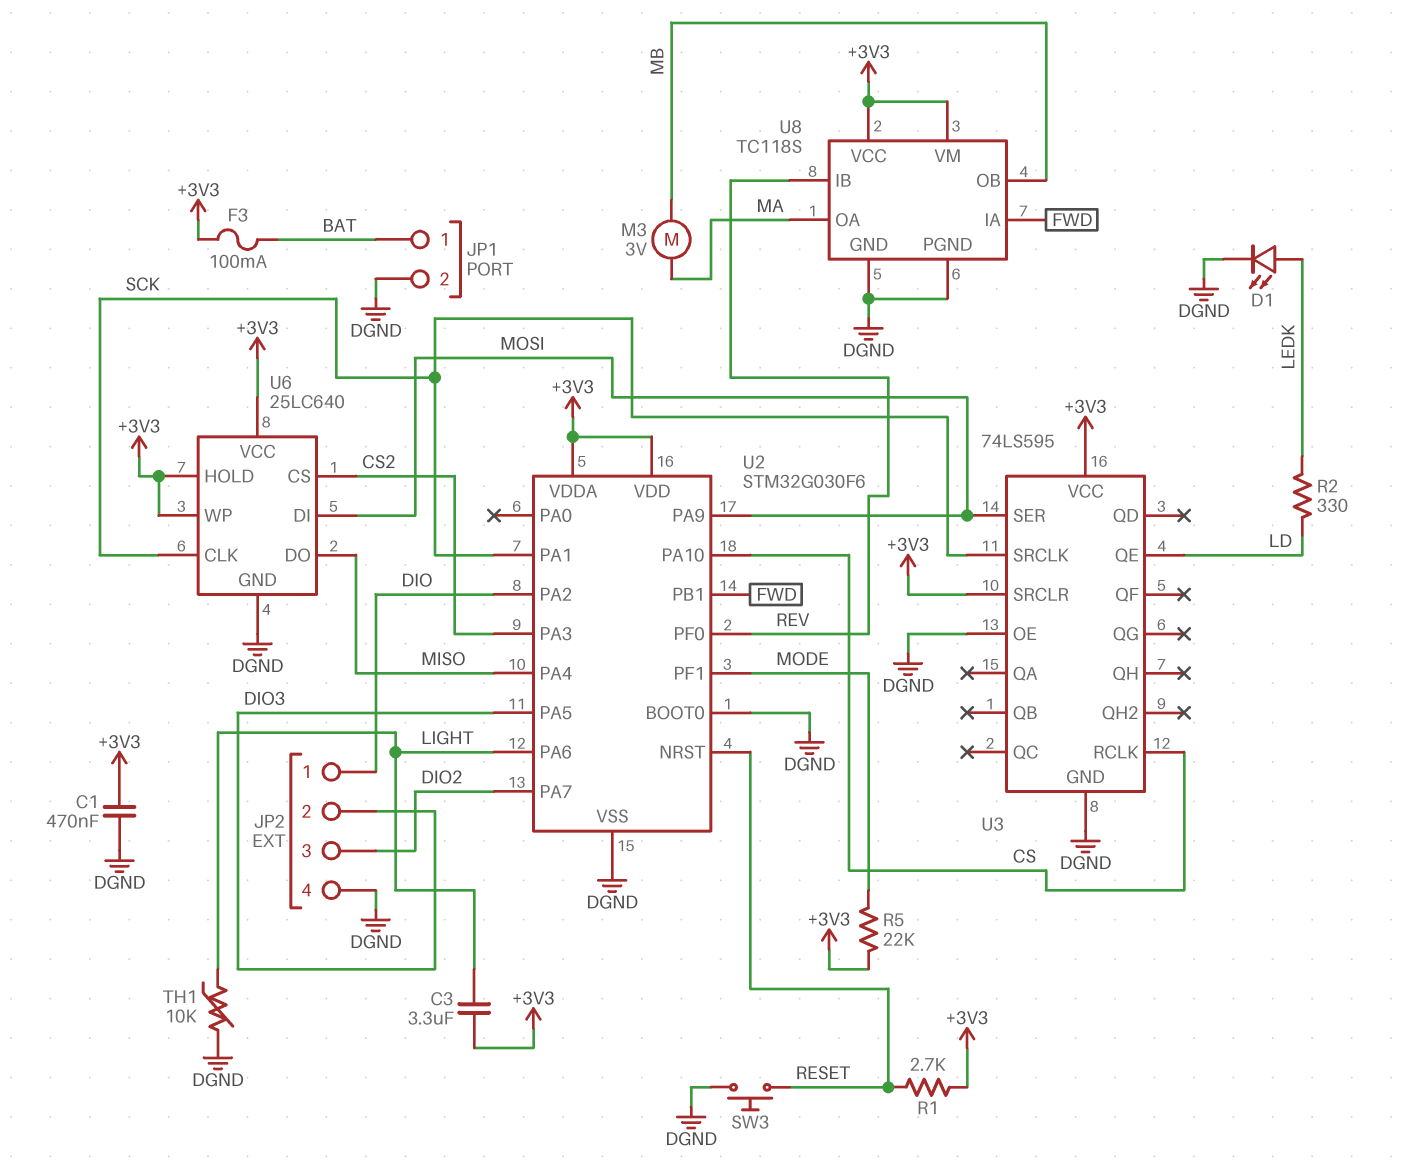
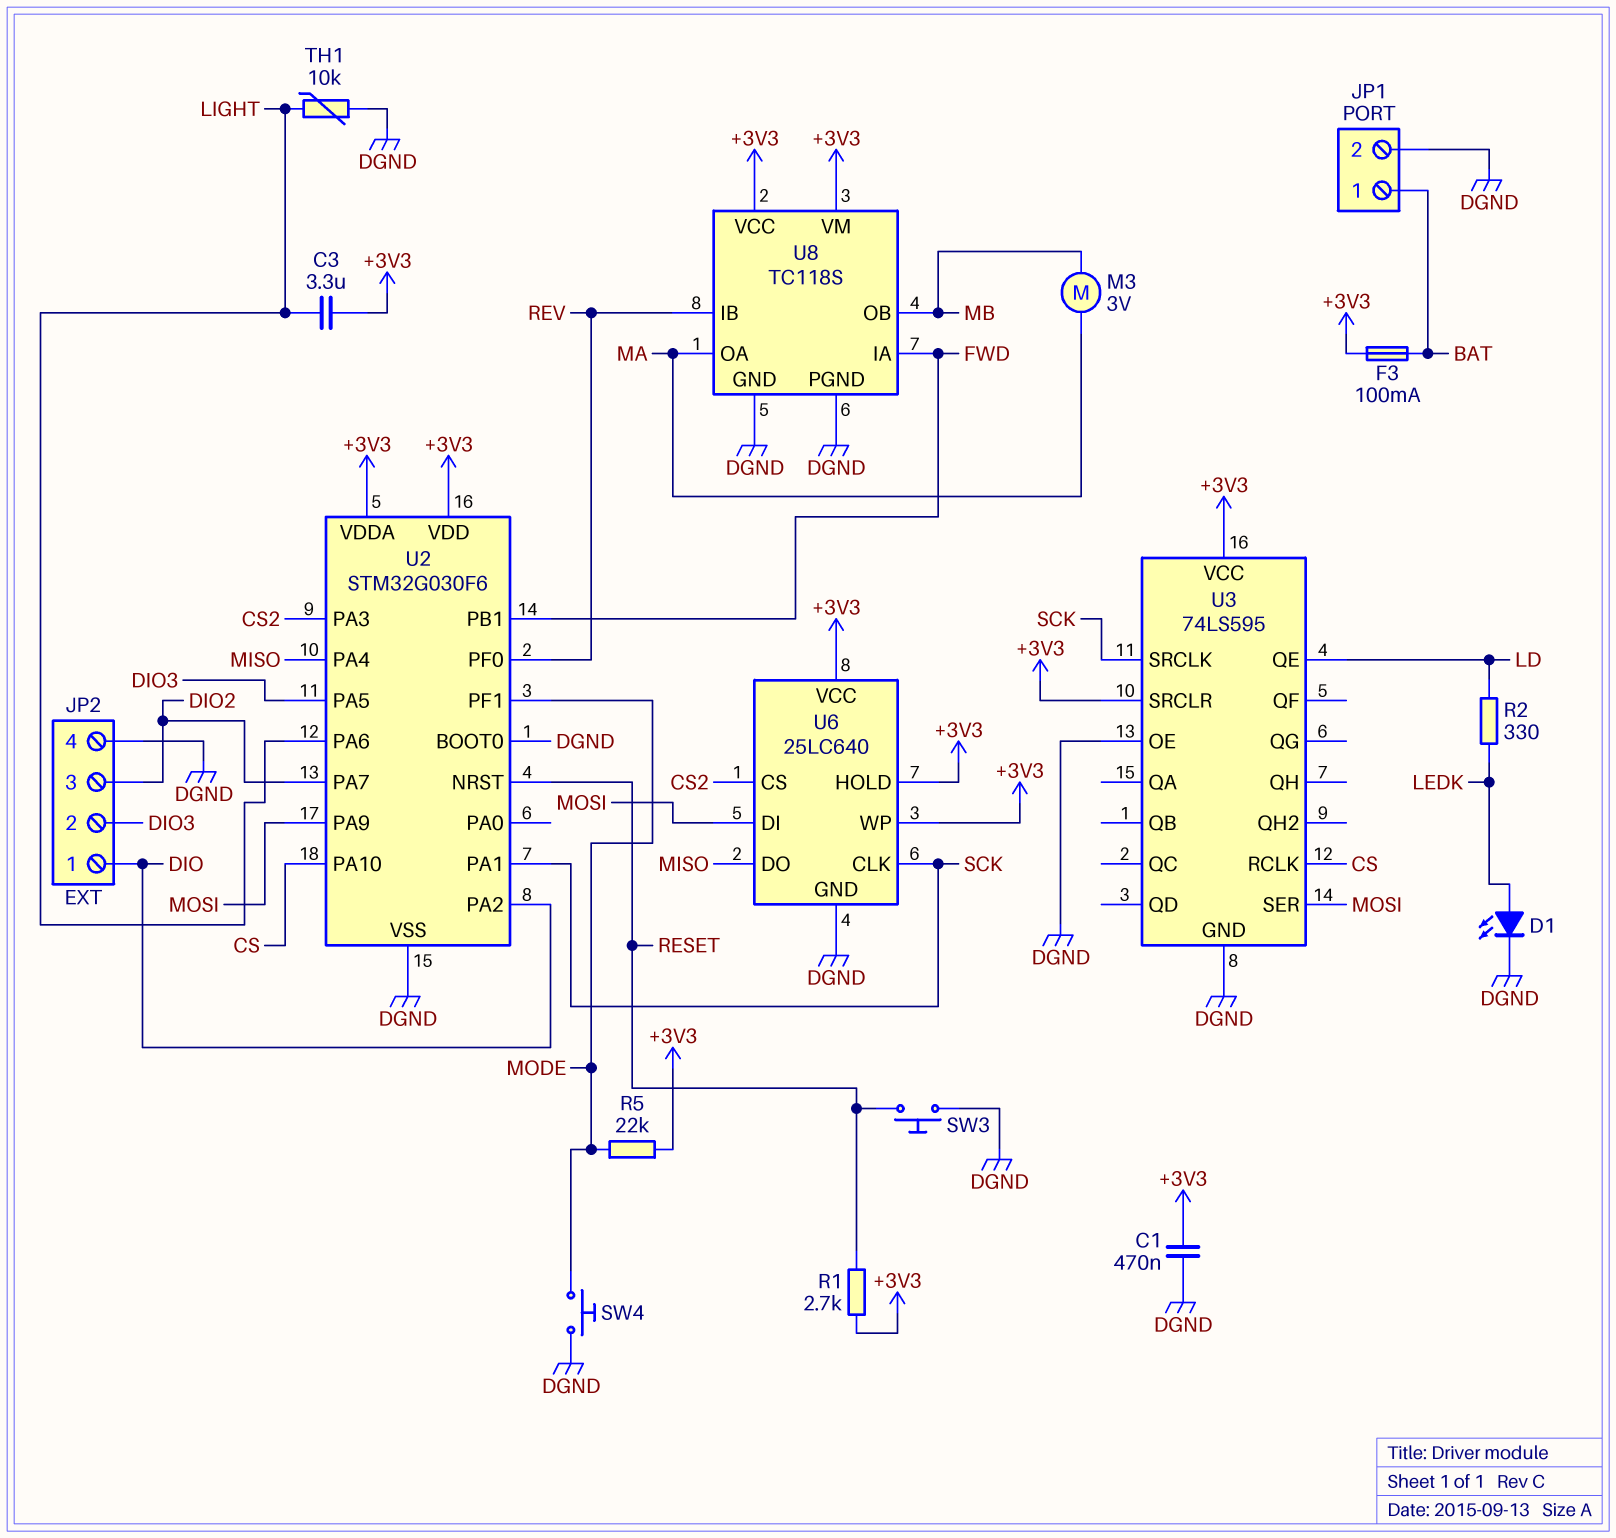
SW4: none -> button (DGND, MODE)

